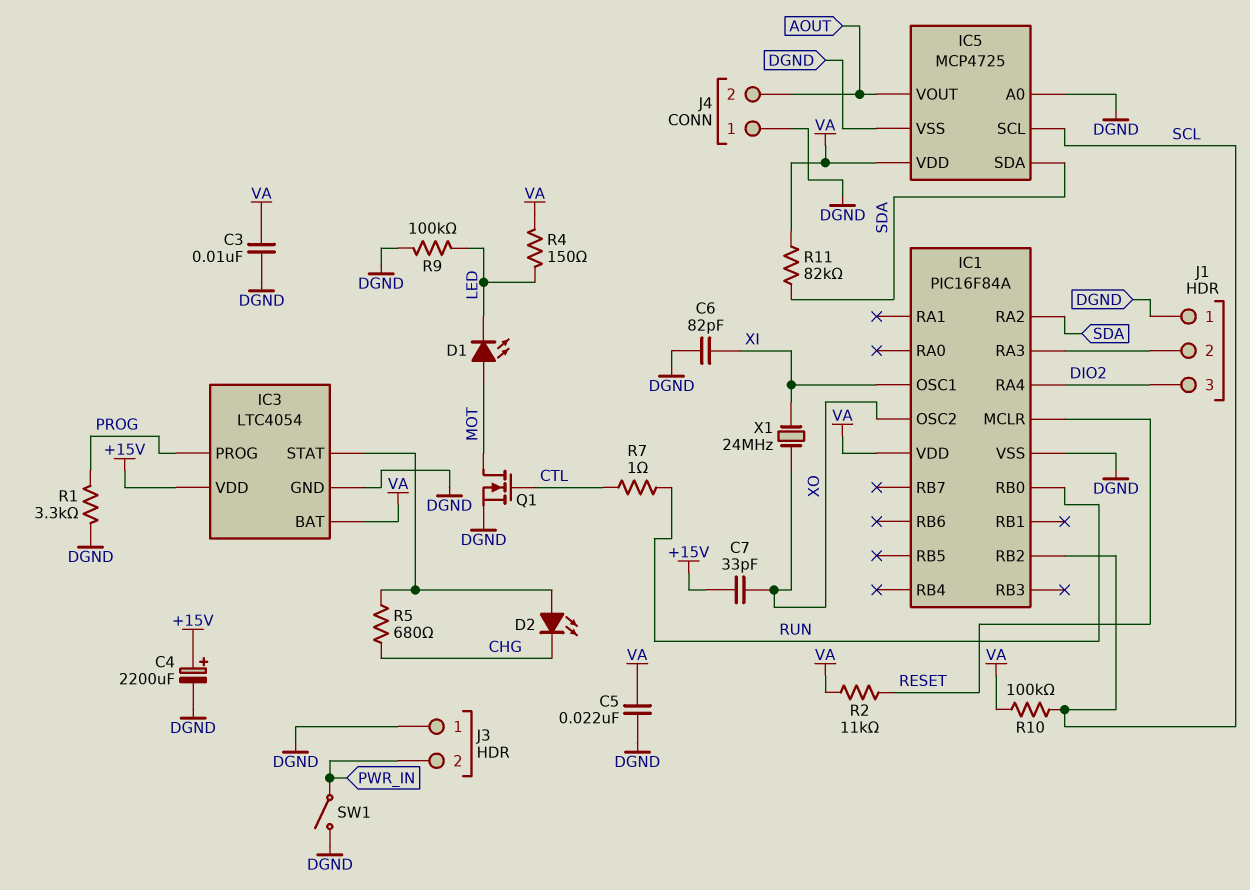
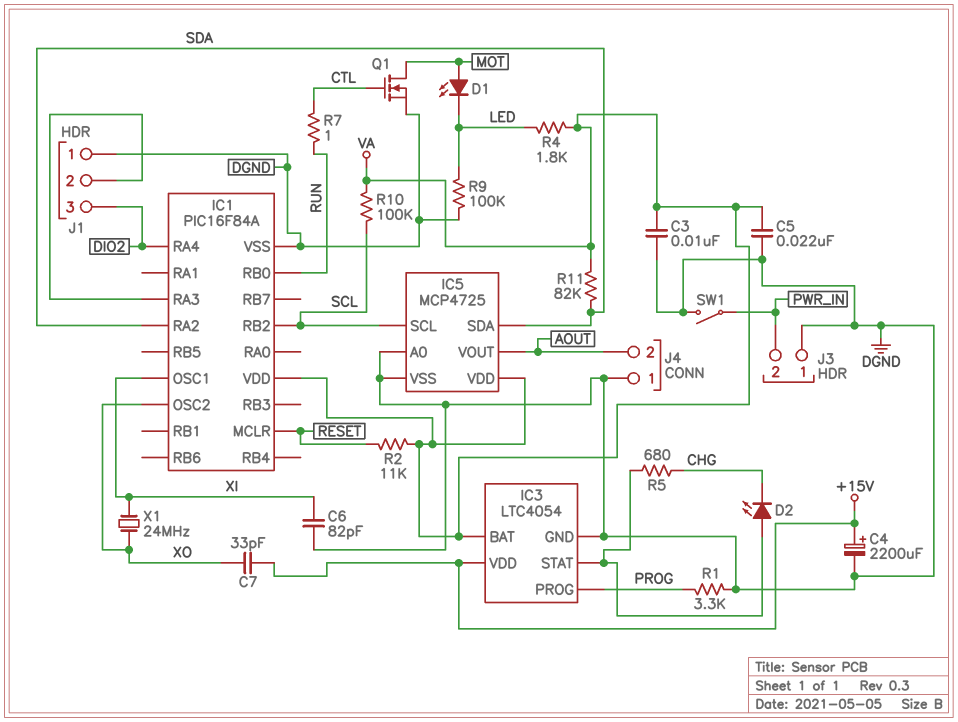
R4: 150 (LED, VA) -> 1.8k (LED, VA)

